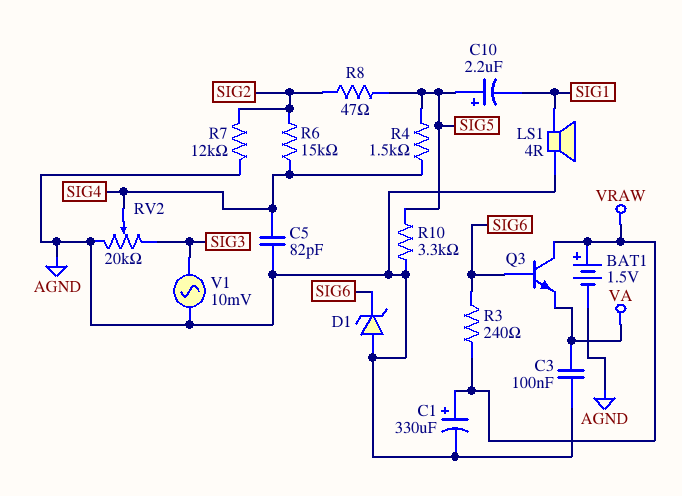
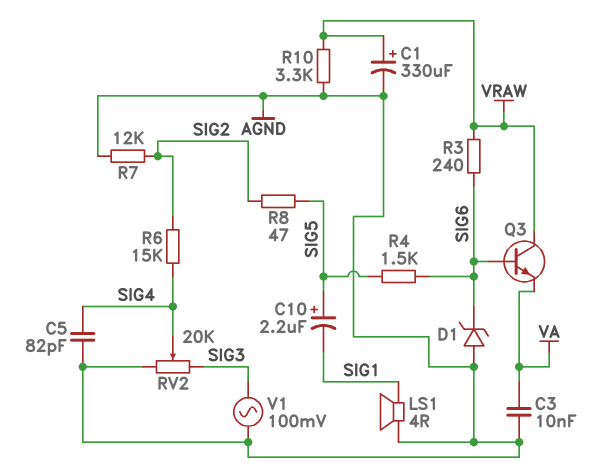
BAT1: 1.5V (plus VRAW, minus AGND) -> none
C3: 100nF (AGND, VA) -> 10nF (AGND, VA)
R4: 1.5k (SIG4, SIG5) -> 1.5k (SIG5, SIG6)
R10: 3.3k (AGND, SIG5) -> 3.3k (AGND, VRAW)
V1: AC 10mV (AGND, SIG3) -> AC 100mV (AGND, SIG3)

